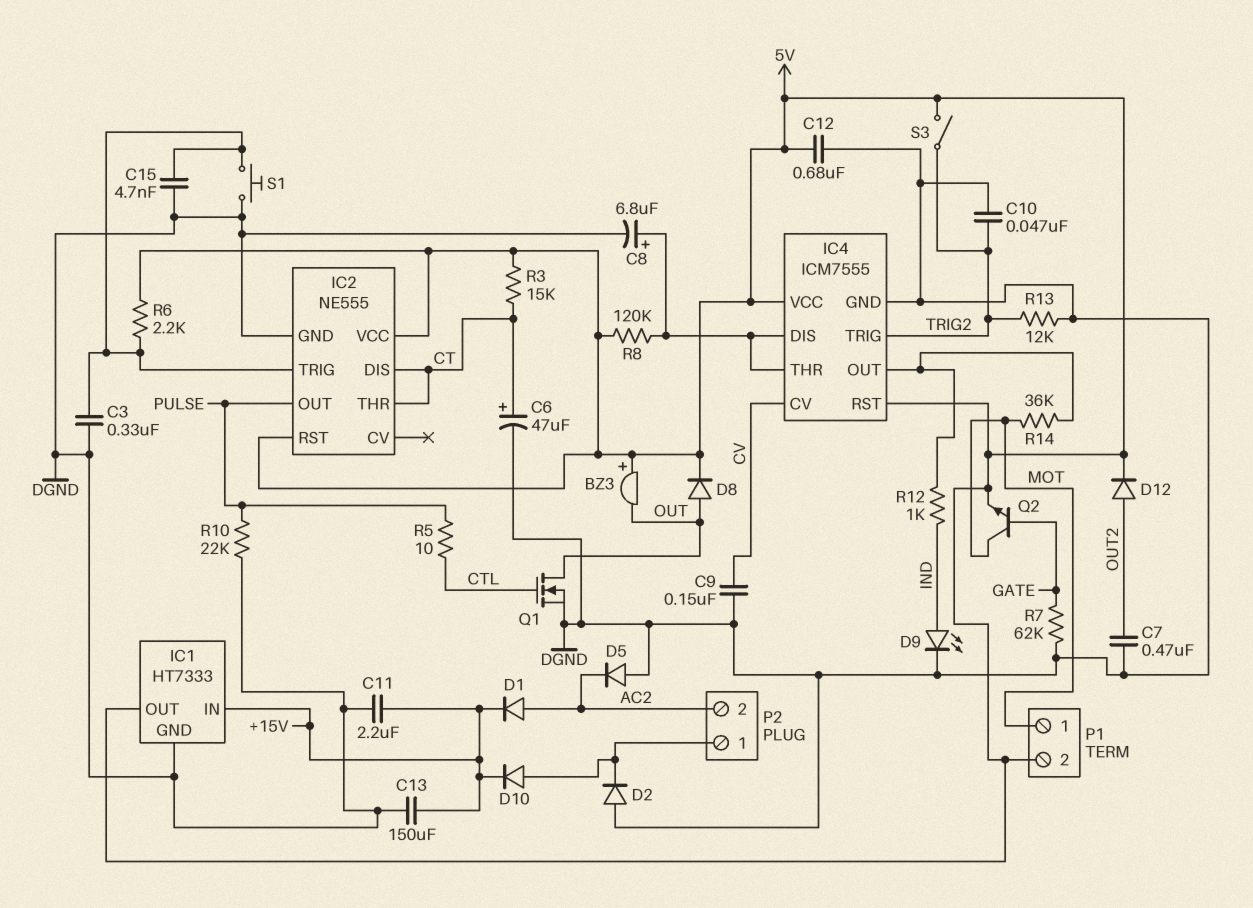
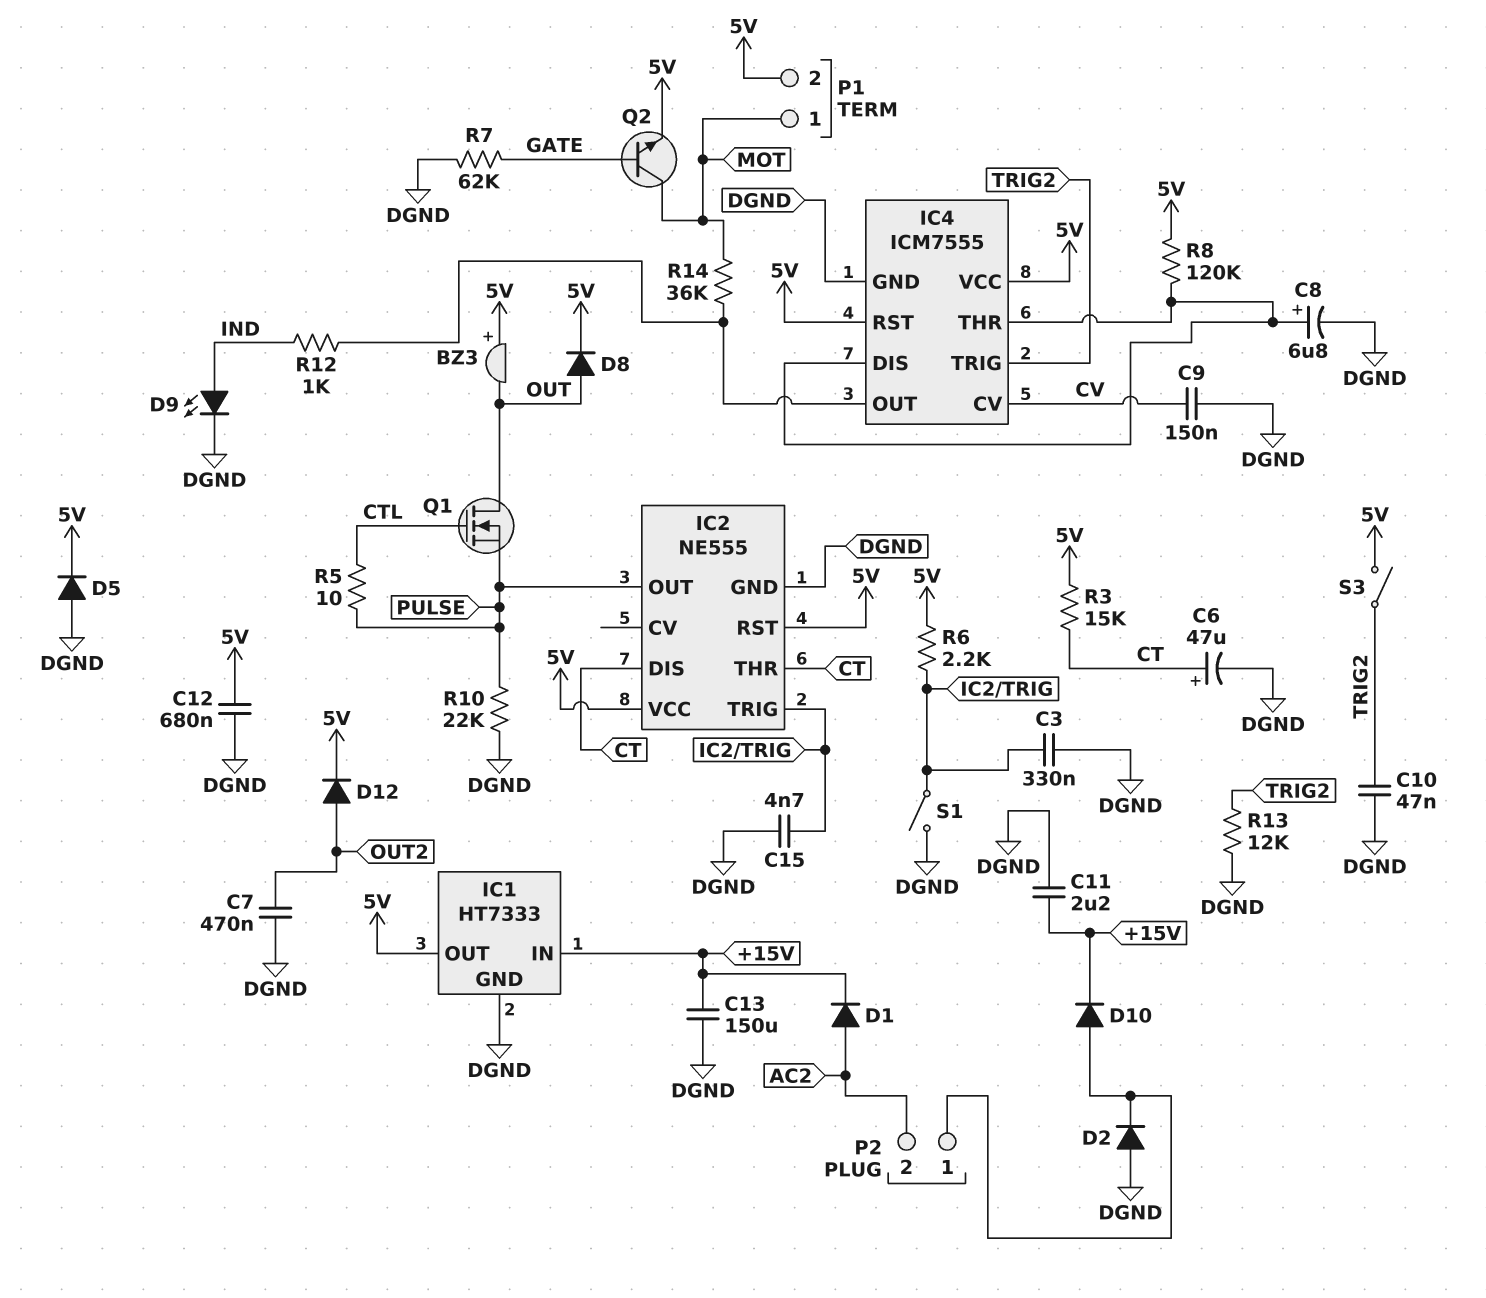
D5: diode (A DGND, K AC2) -> diode (A DGND, K 5V)
Q1: NMOS (G CTL, D OUT, S DGND) -> NMOS (G CTL, D OUT, S PULSE)
S1: button (DGND, IC2/TRIG) -> switch (DGND, IC2/TRIG)

